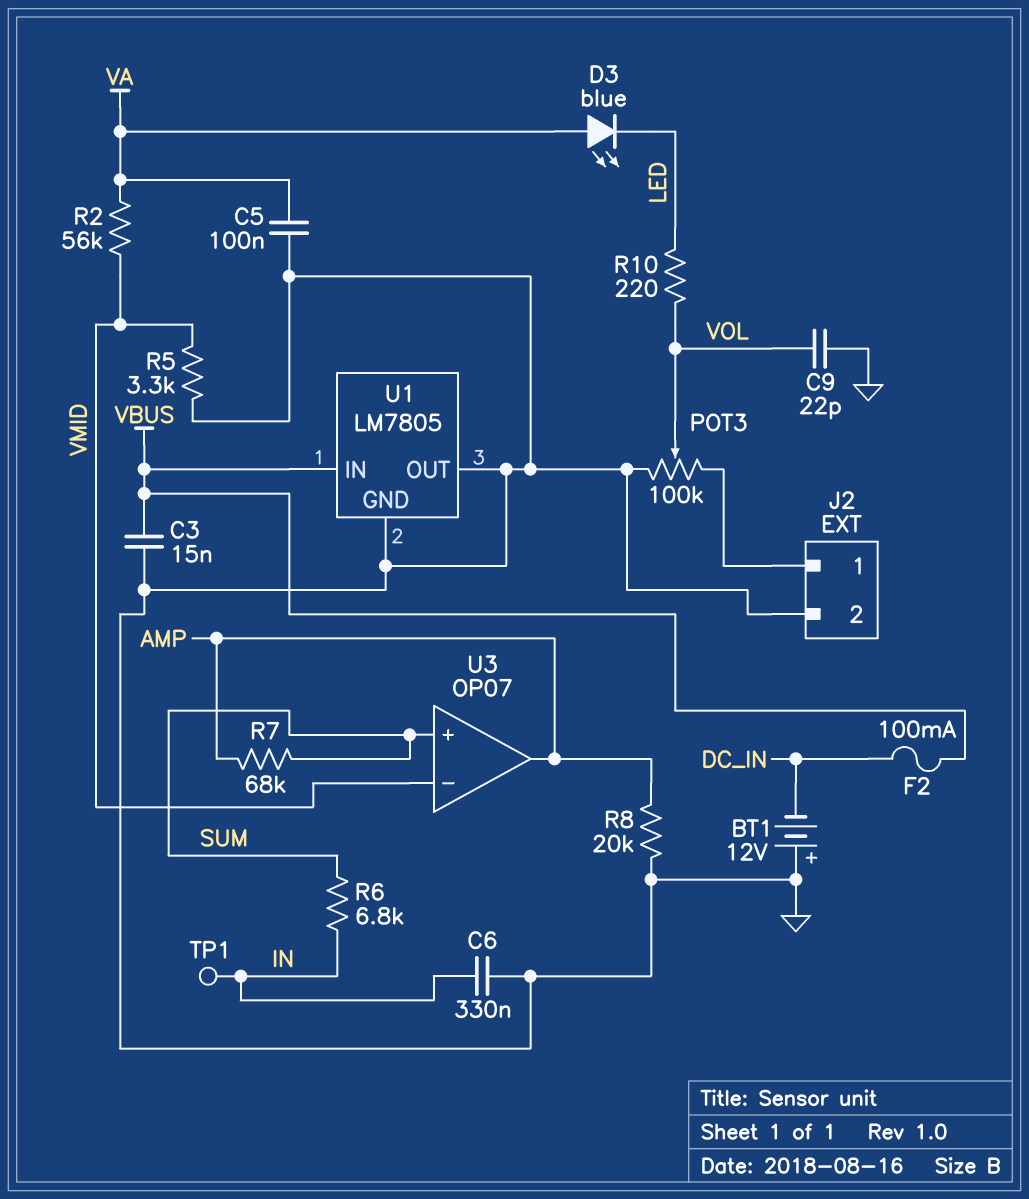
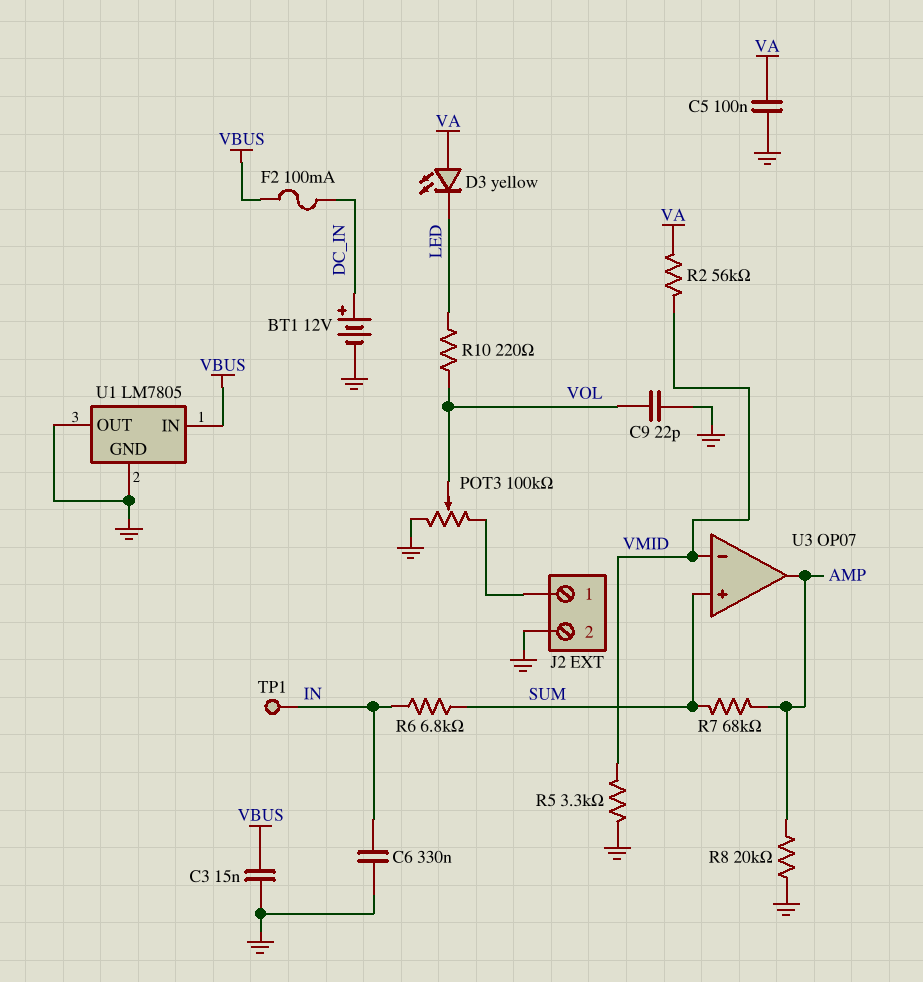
BT1: 12V (plus GND, minus DC_IN) -> 12V (plus DC_IN, minus GND)
D3: LED blue (A VA, K LED) -> LED yellow (A VA, K LED)

